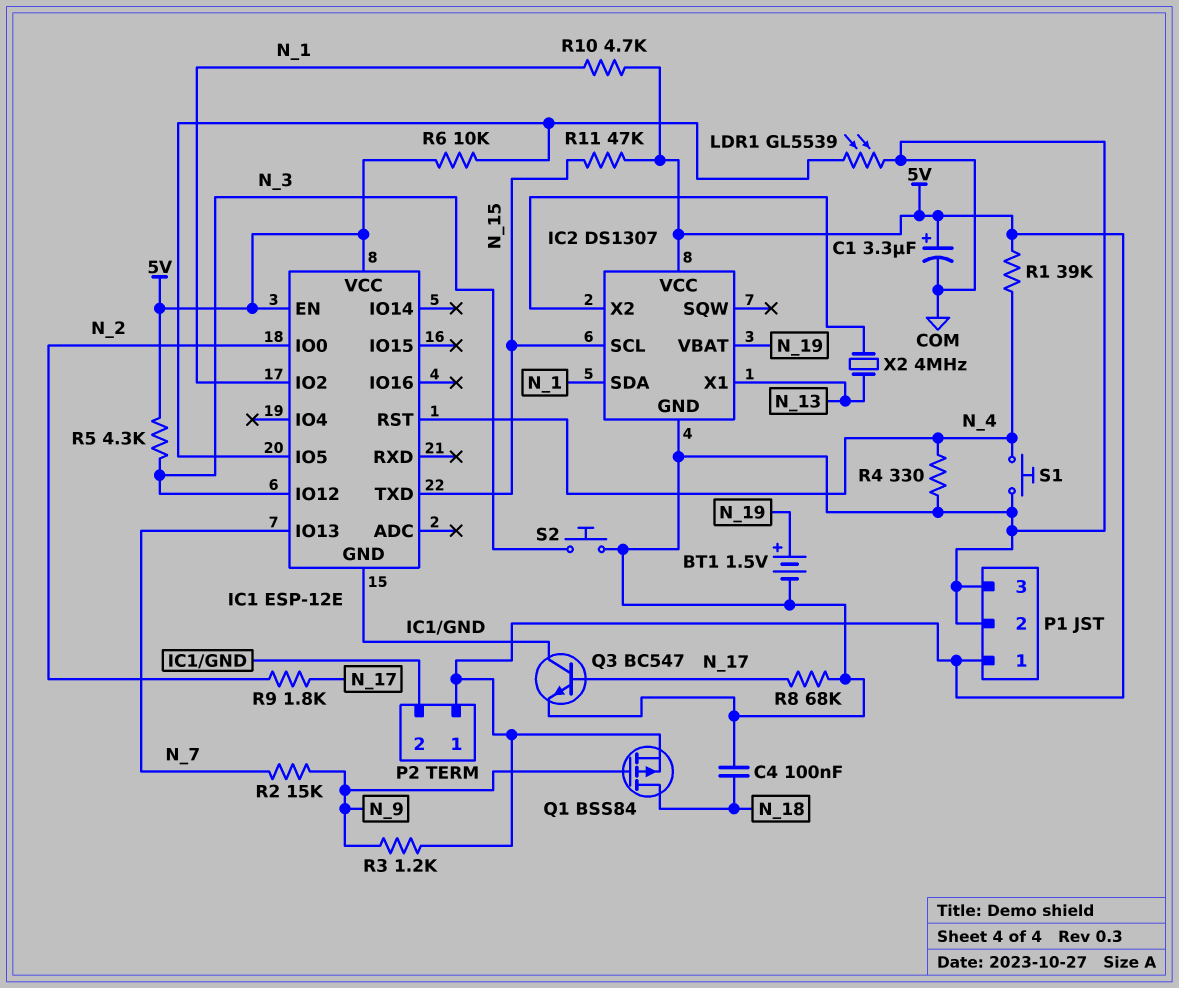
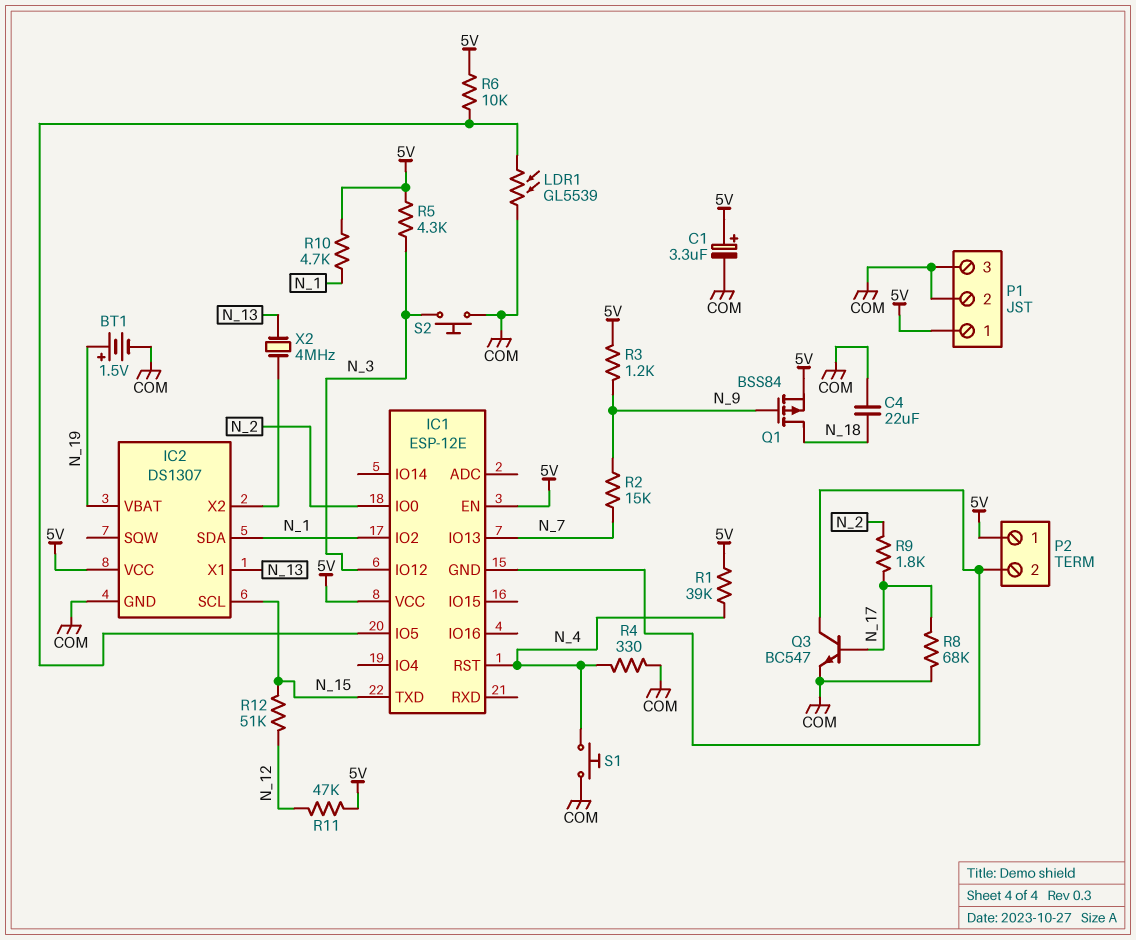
C4: 100nF (COM, N_18) -> 22uF (COM, N_18)
R11: 47k (5V, N_15) -> 47k (5V, N_12)
R12: none -> 51k (N_12, N_15)

